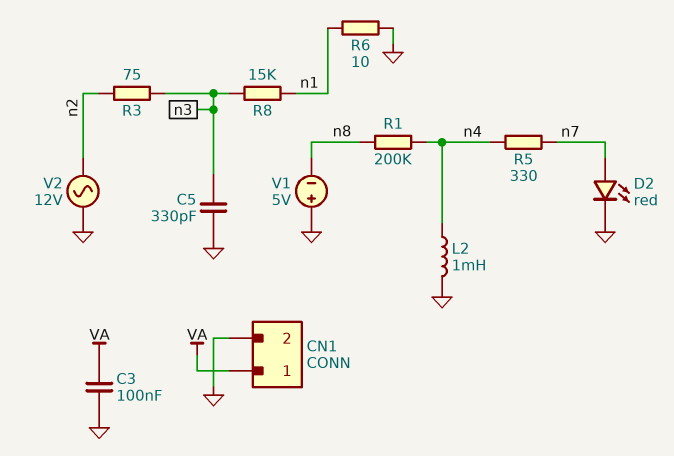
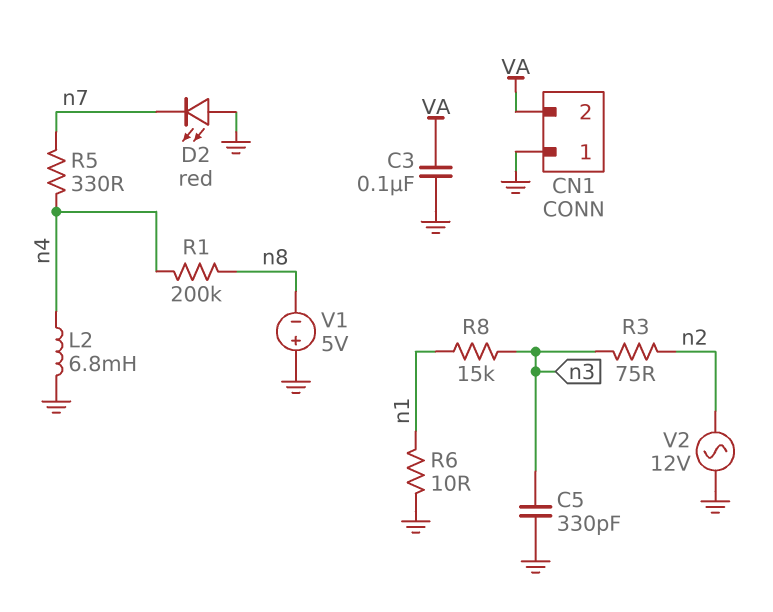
CN1 pin 1: VA -> GND
CN1 pin 2: GND -> VA
D2: LED red (A n7, K GND) -> LED red (A GND, K n7)
L2: 1mH (GND, n4) -> 6.8mH (GND, n4)

